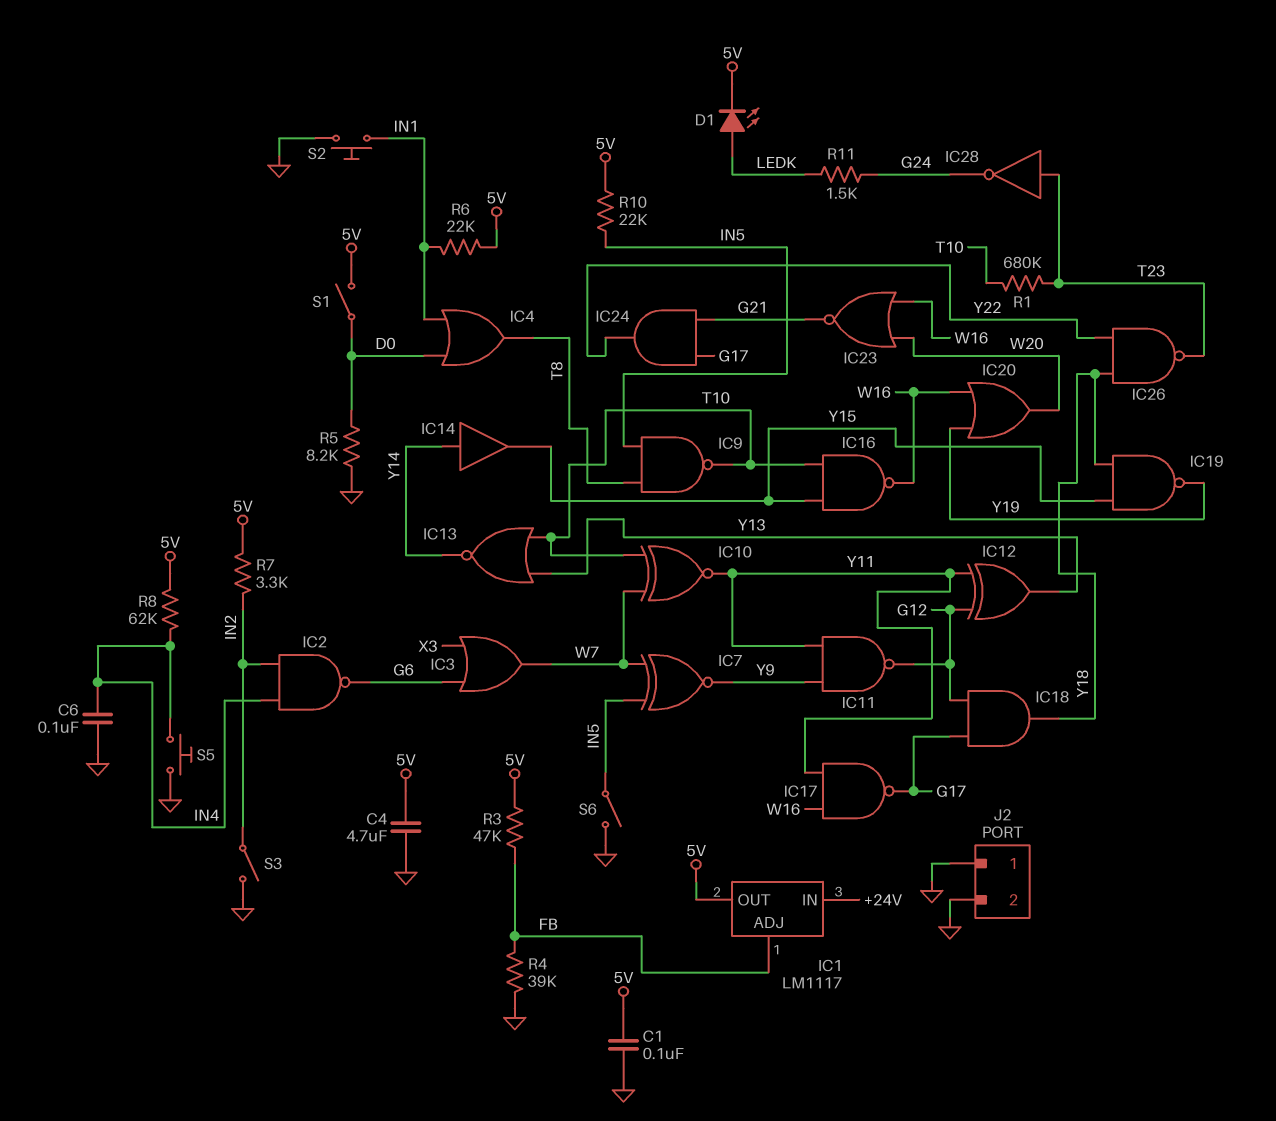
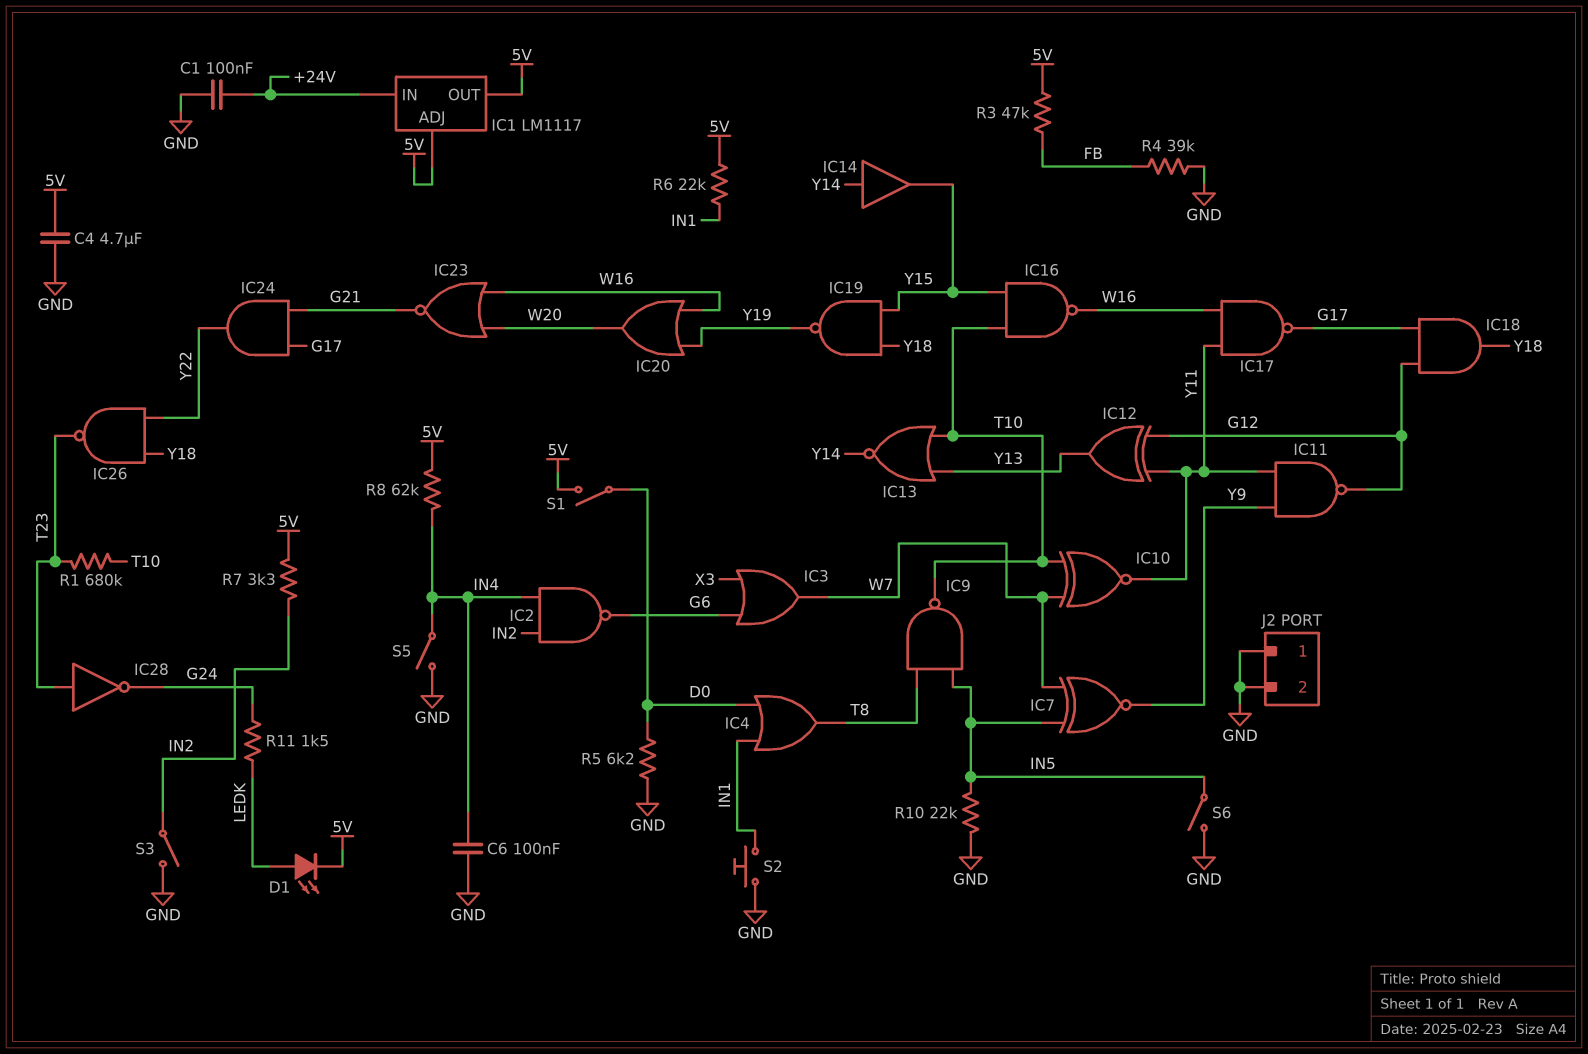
C1: 100nF (5V, GND) -> 100nF (+24V, GND)
IC1 pin ADJ: FB -> 5V
R5: 8.2k (D0, GND) -> 6.2k (D0, GND)
R10: 22k (5V, IN5) -> 22k (GND, IN5)
S5: button (GND, IN4) -> switch (GND, IN4)

